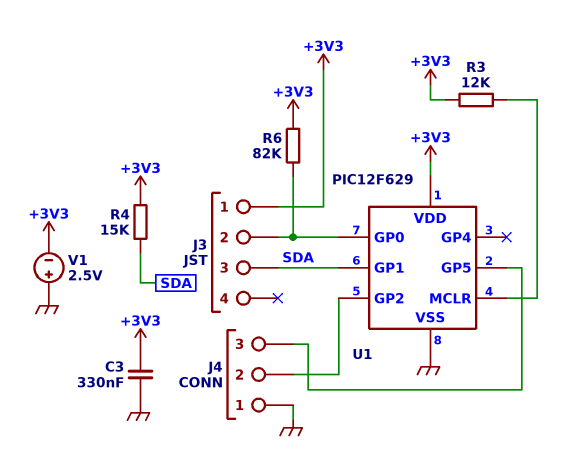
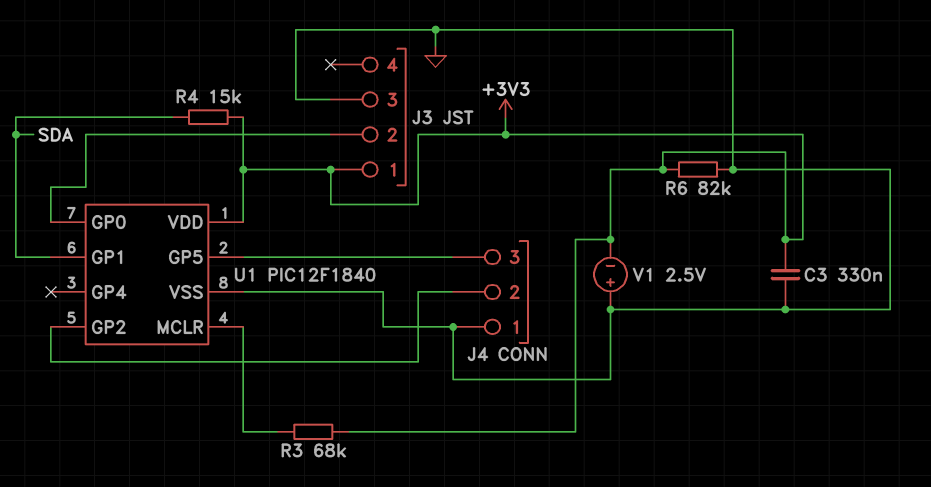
J3 pin 3: SDA -> GND
R3: 12k (+3V3, U1/MCLR) -> 68k (+3V3, U1/MCLR)
R6: 82k (+3V3, J3/2) -> 82k (+3V3, GND)
U1: PIC12F629 -> PIC12F1840

